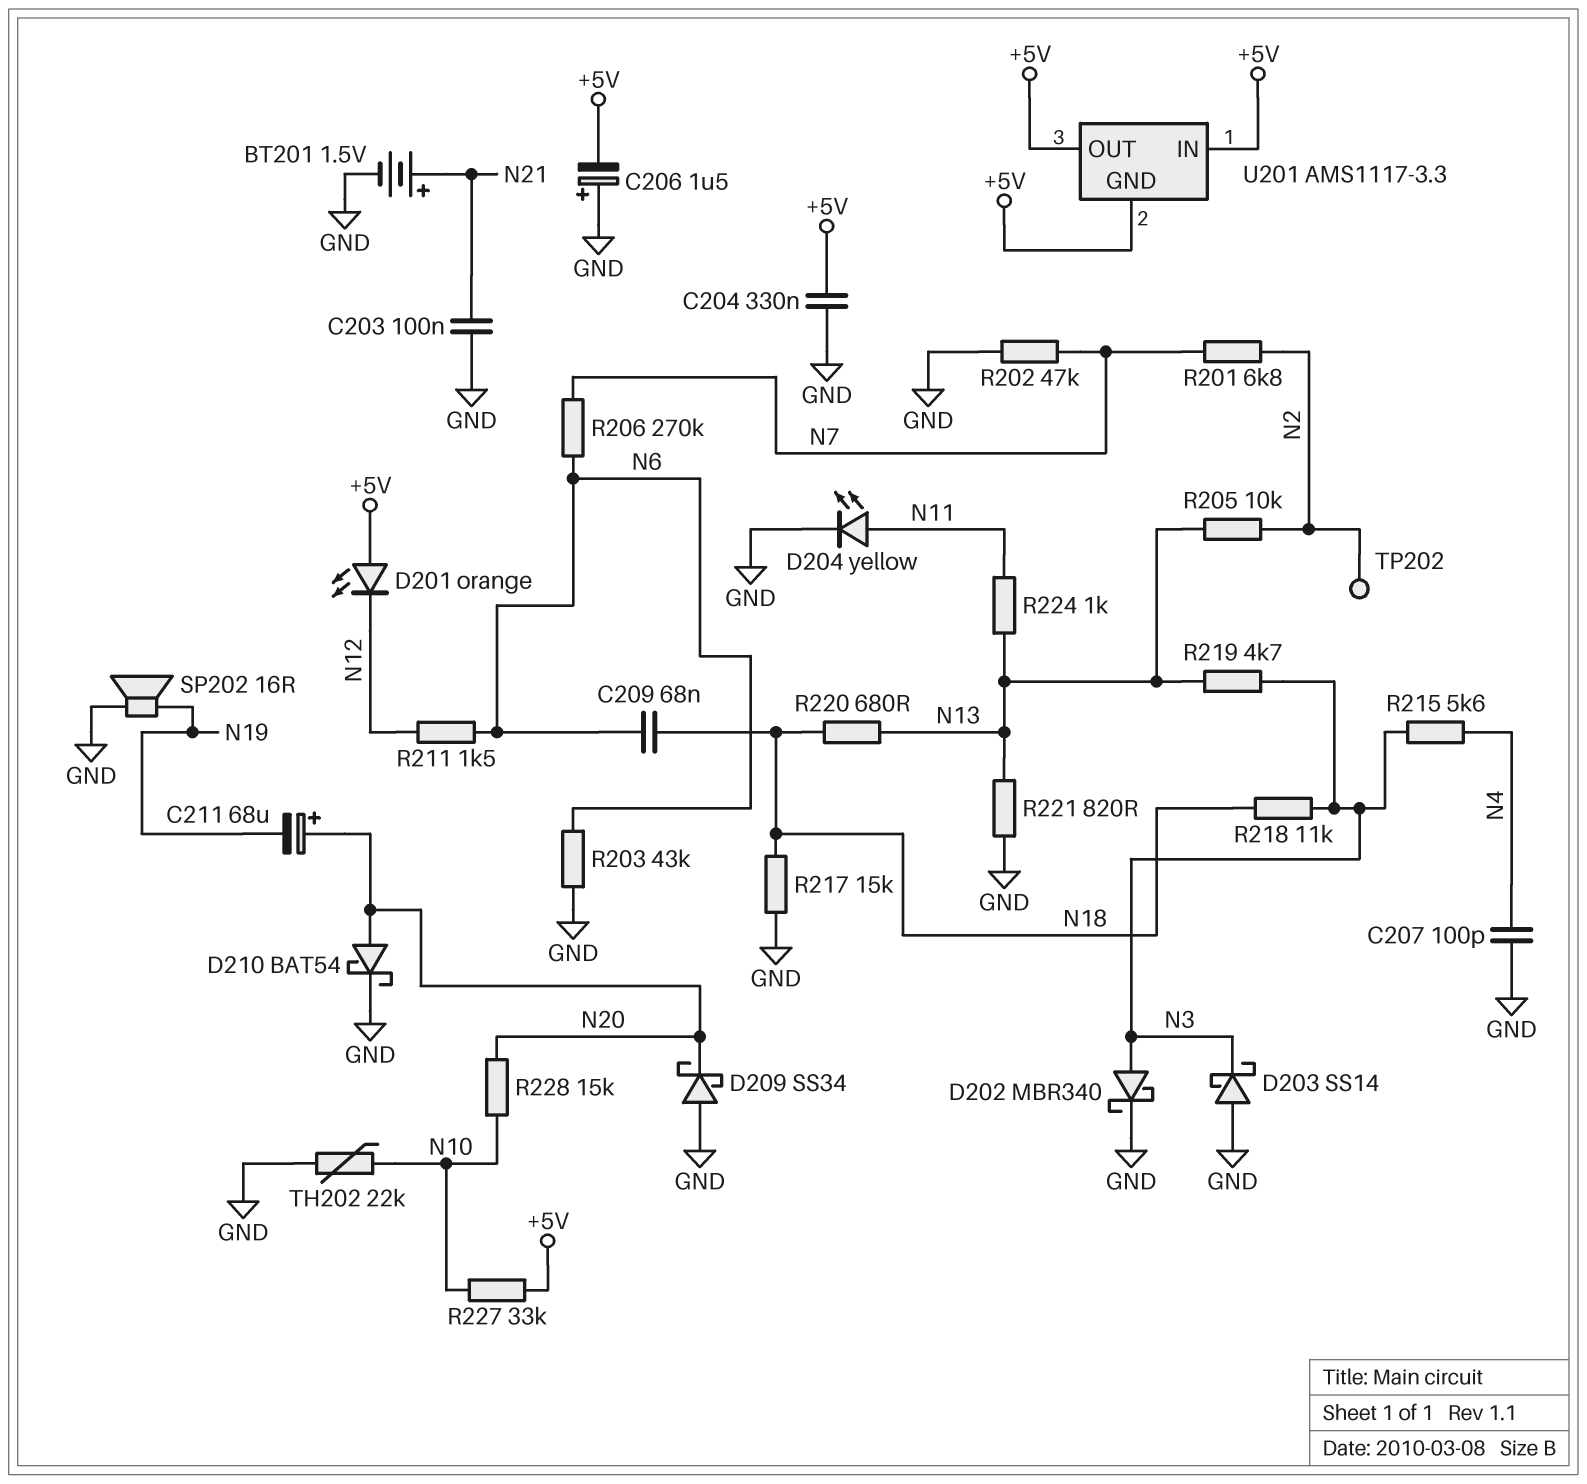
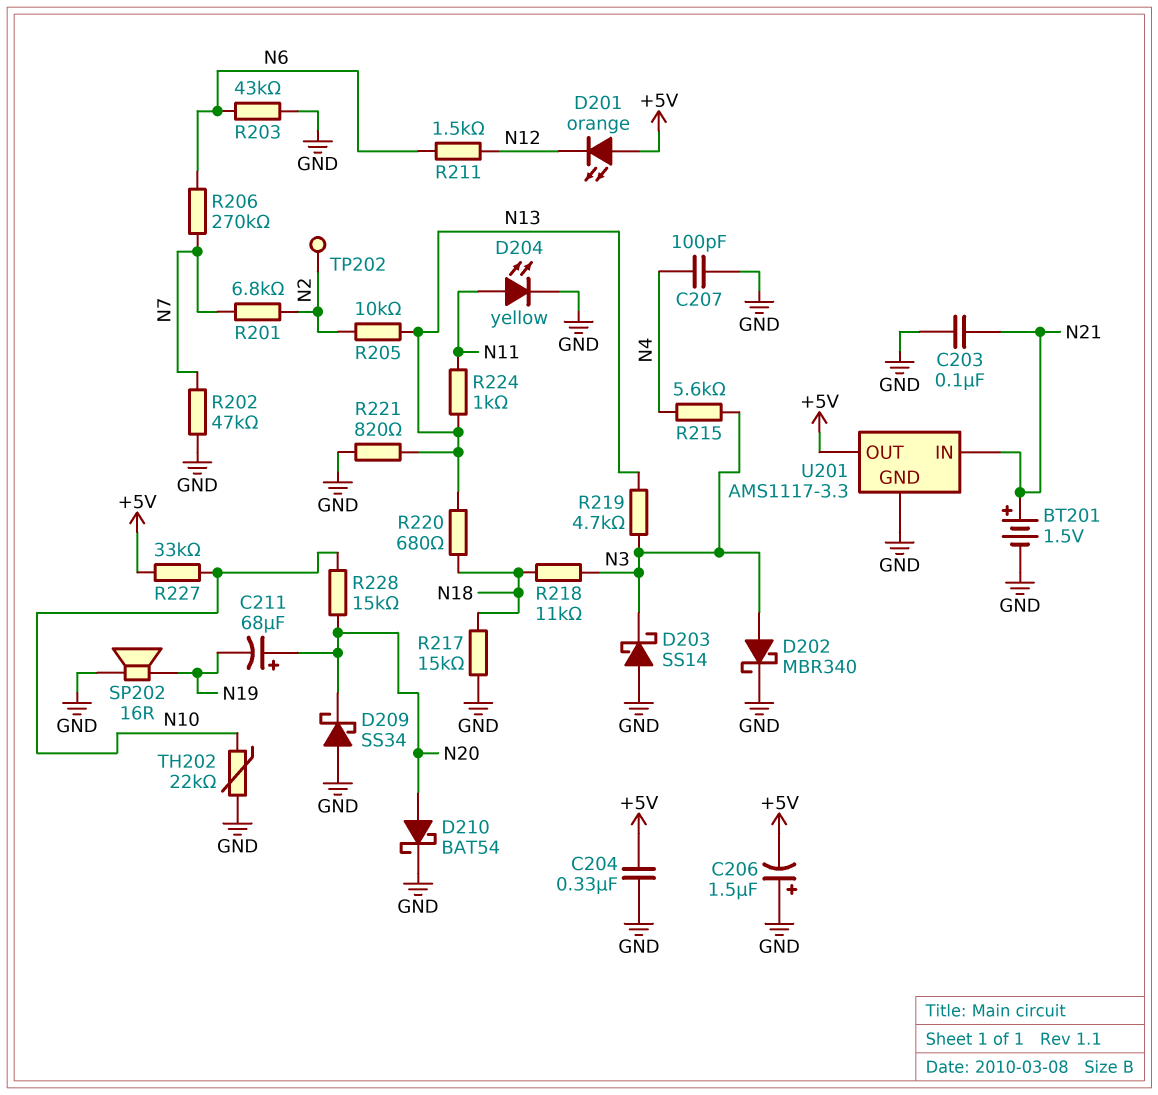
C209: 68nF (N6, N18) -> none
U201 pin GND: +5V -> GND
U201 pin IN: +5V -> N21

